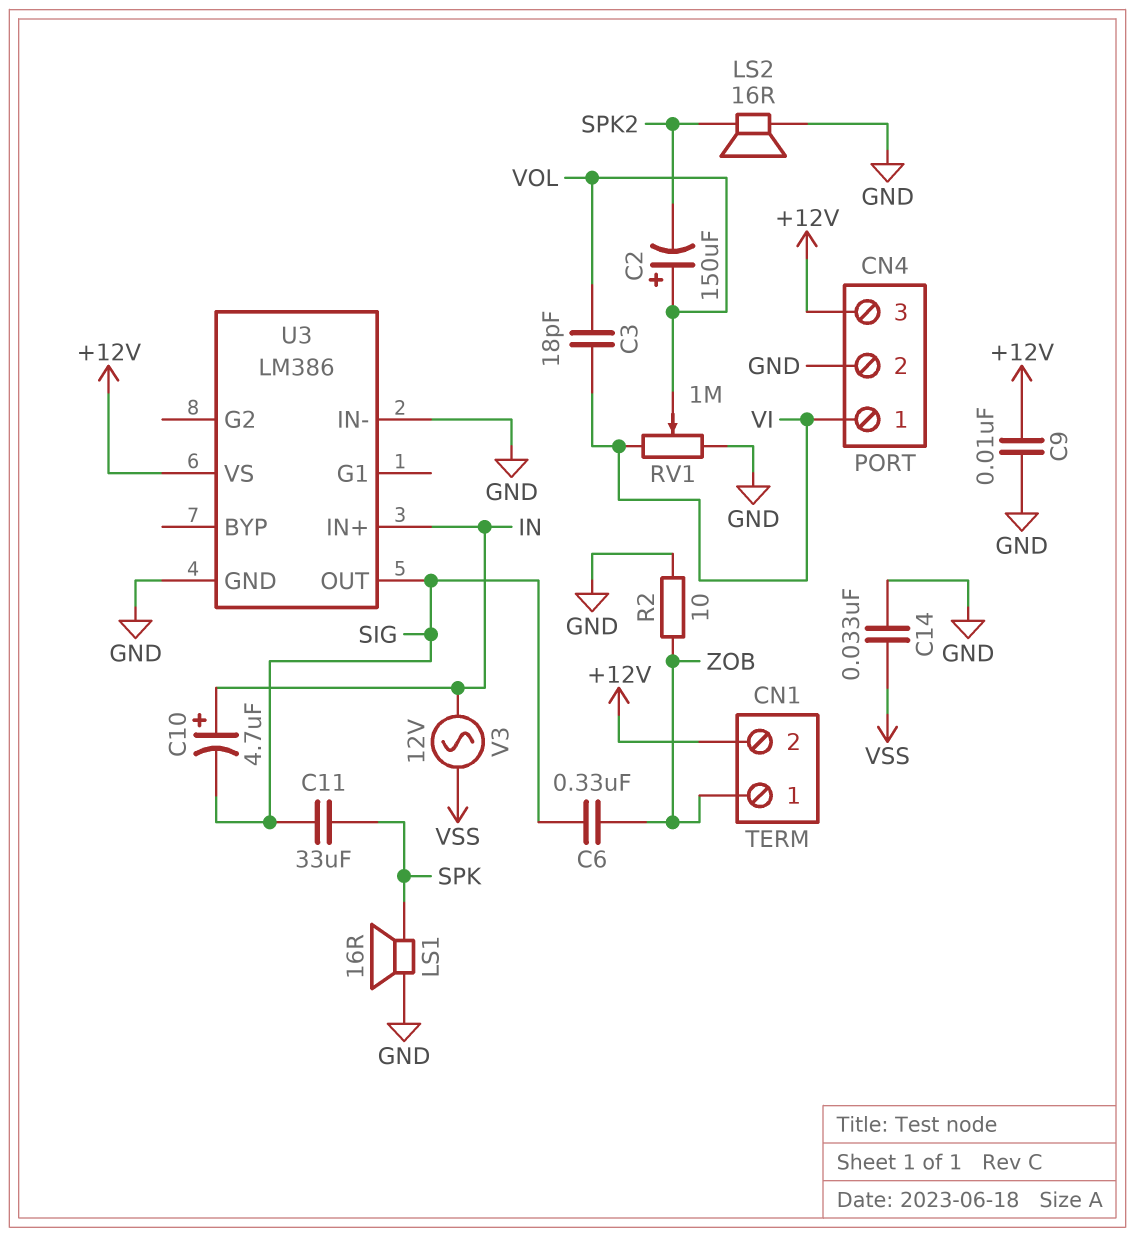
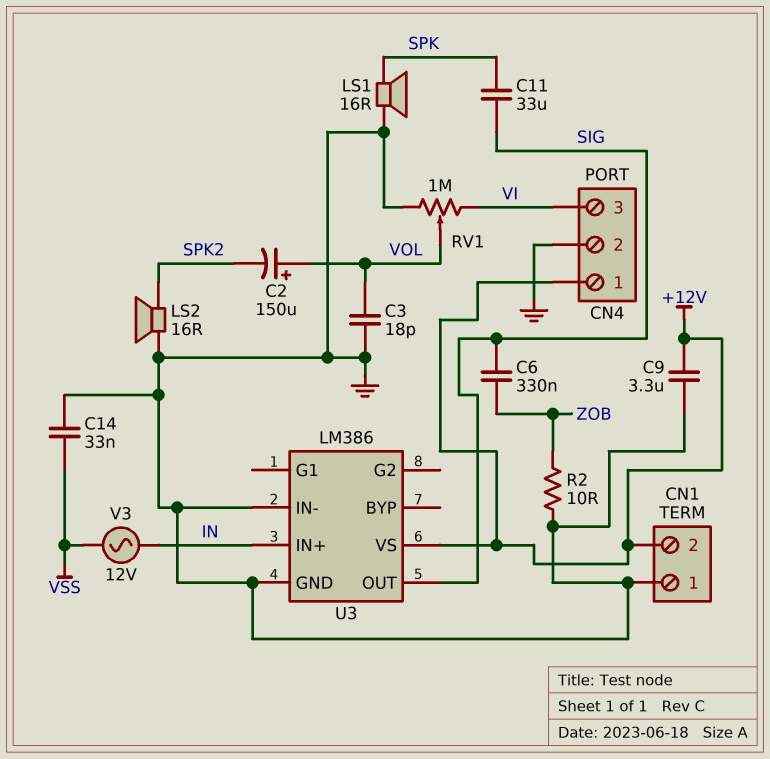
C3: 18pF (VI, VOL) -> 18pF (GND, VOL)
C9: 10nF (+12V, GND) -> 3.3uF (+12V, GND)
C10: 4.7uF (plus IN, minus SIG) -> none
CN1 pin 1: ZOB -> GND
CN4 pin 1: VI -> +12V
CN4 pin 3: +12V -> VI

